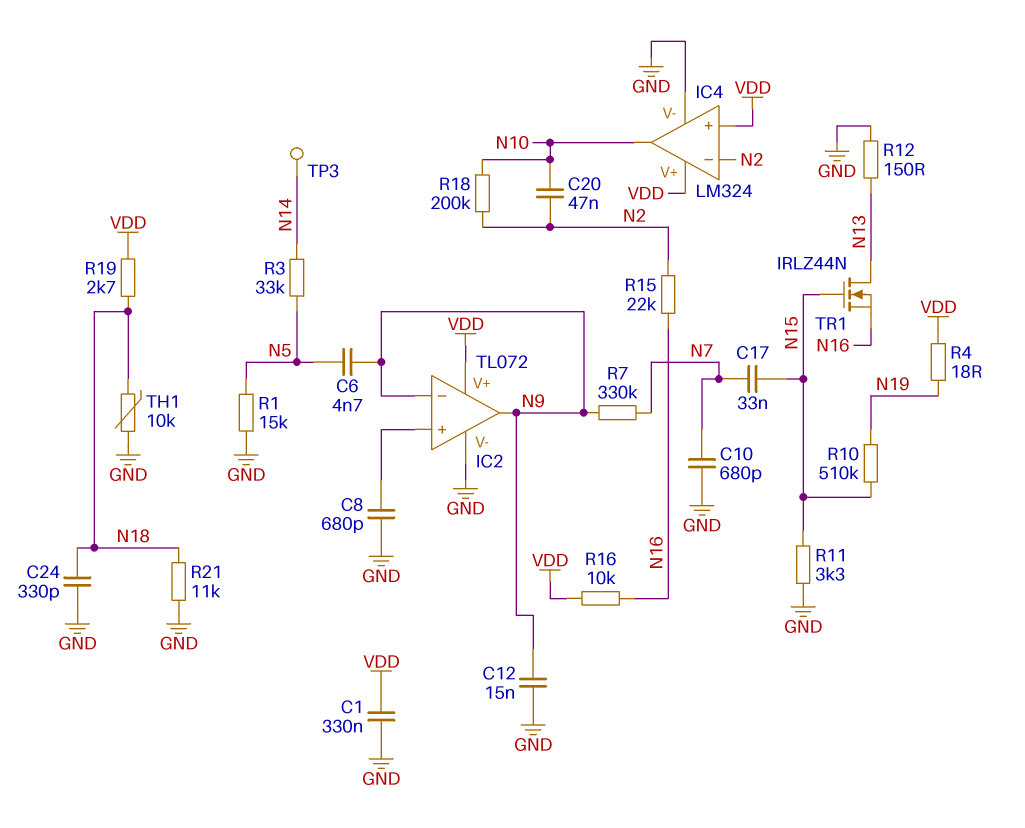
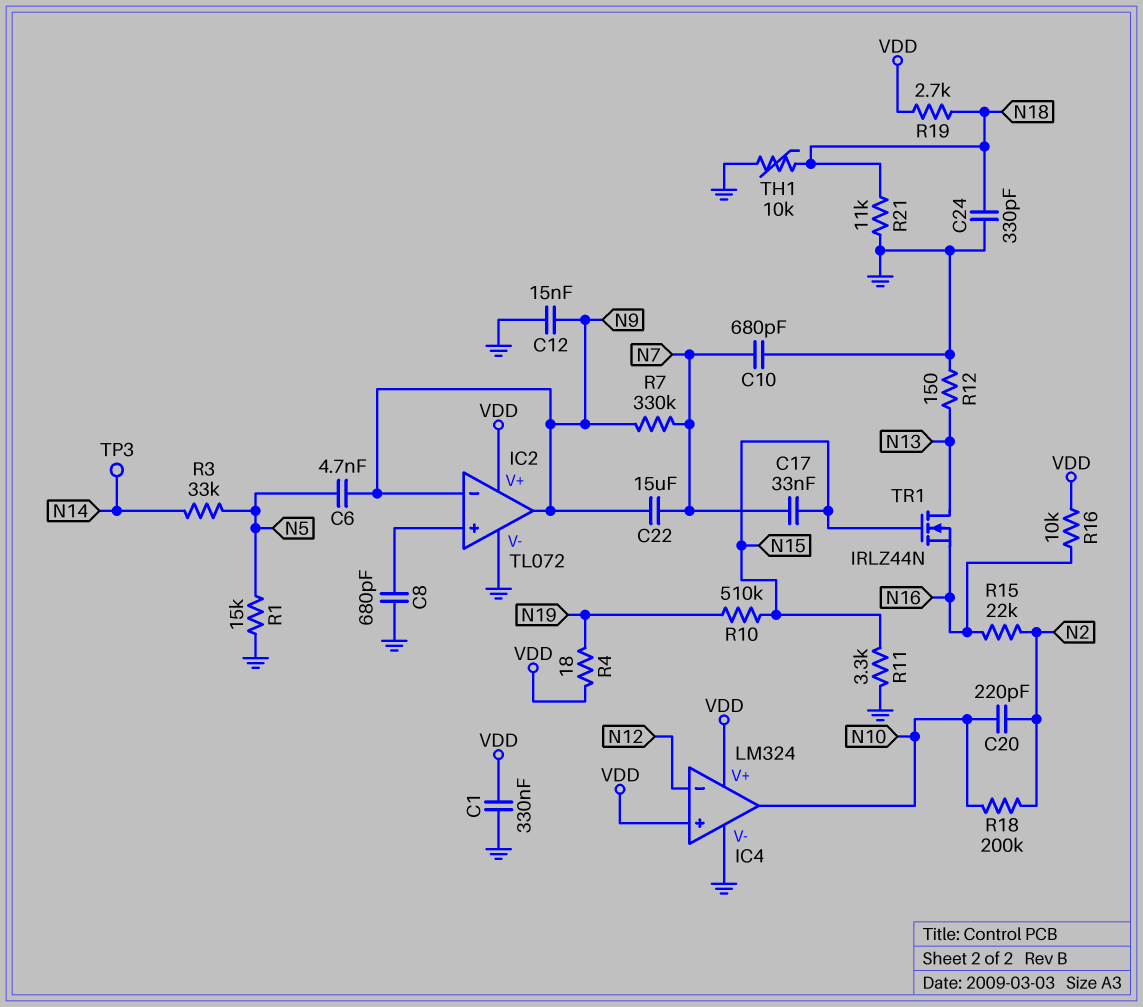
C20: 47nF (N2, N10) -> 220pF (N2, N10)
C22: none -> 15uF (N7, N9)
IC4 pin in-: N2 -> N12

